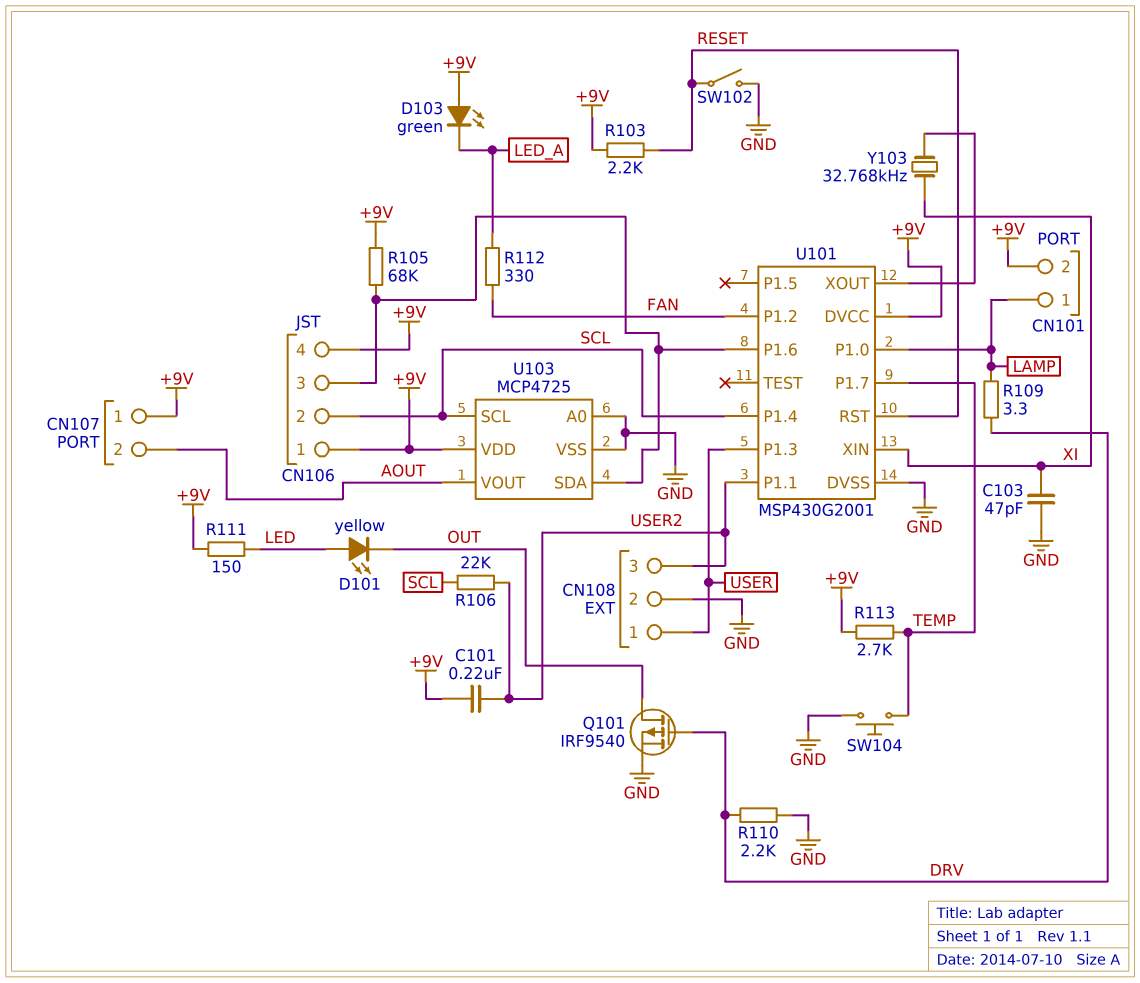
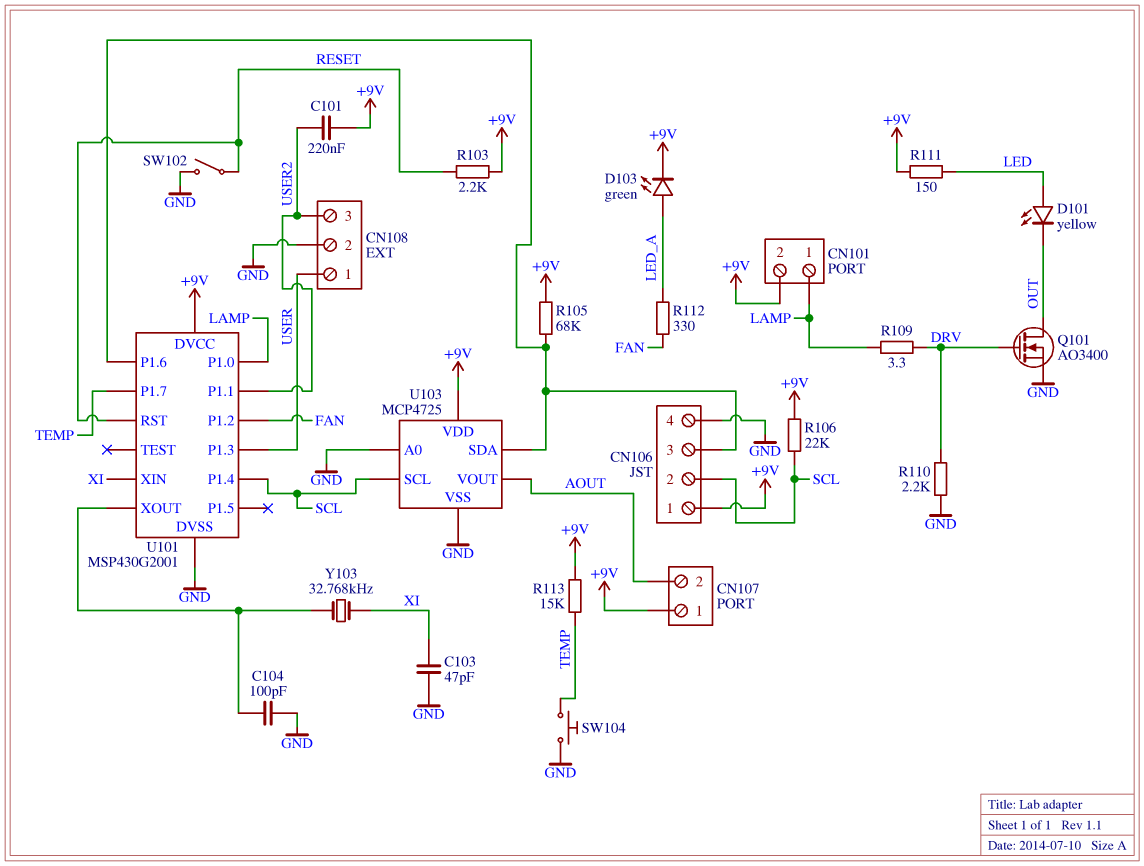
C104: none -> 100pF (GND, U101/XOUT)
CN106 pin 4: +9V -> GND
D103: LED green (A +9V, K LED_A) -> LED green (A LED_A, K +9V)
Q101: PMOS IRF9540 (G DRV, D OUT, S GND) -> NMOS AO3400 (G DRV, D OUT, S GND)
R106: 22k (SCL, USER2) -> 22k (+9V, SCL)
R113: 2.7k (+9V, TEMP) -> 15k (+9V, TEMP)

